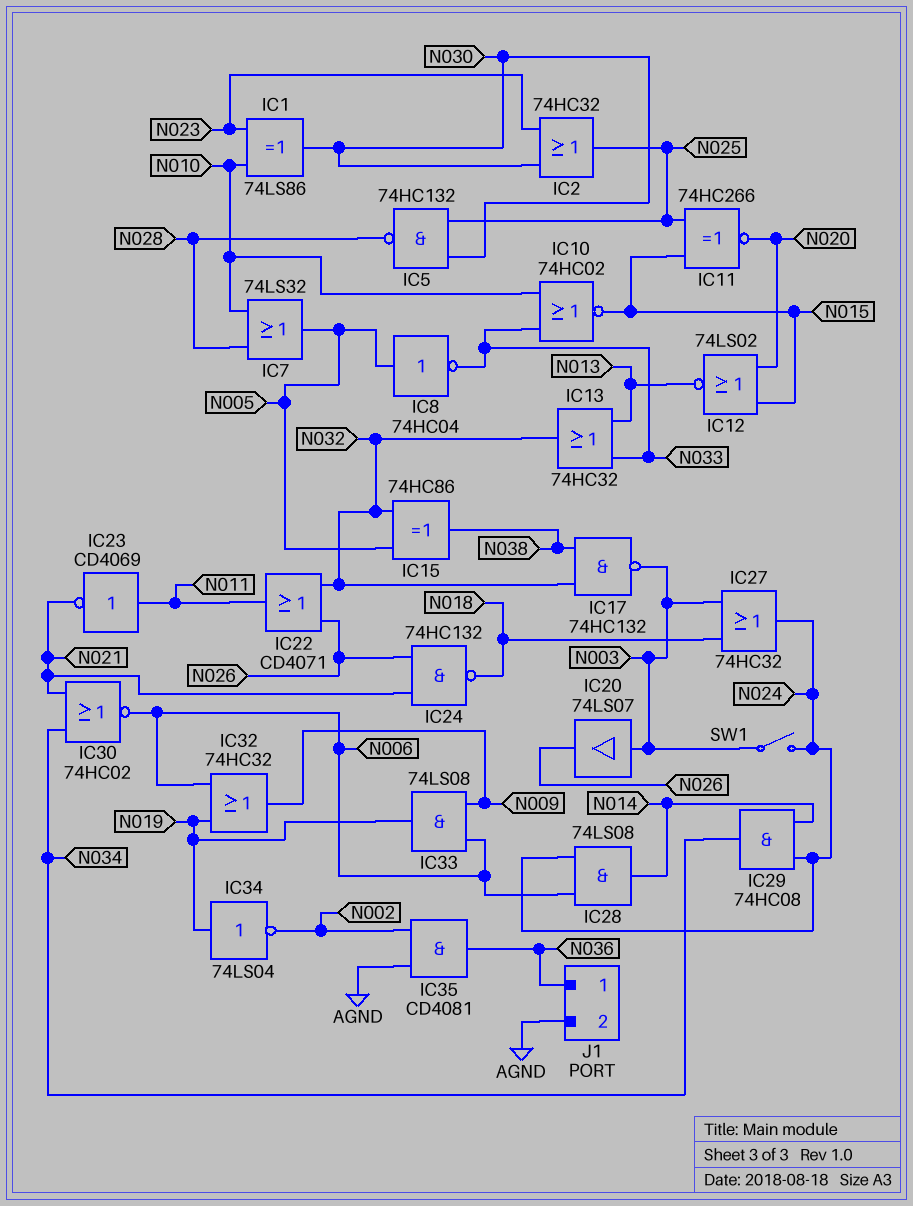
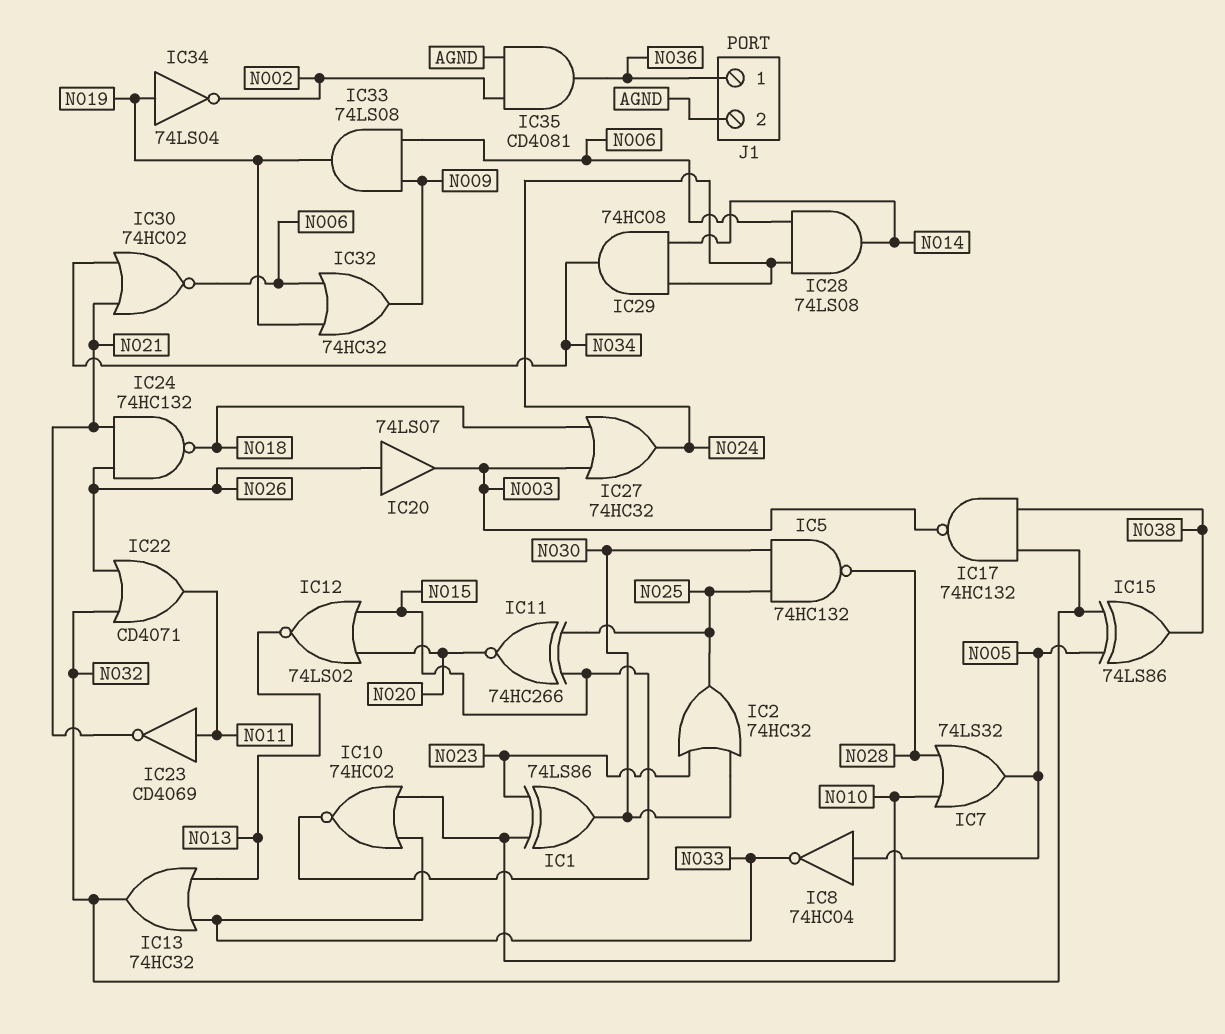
IC15: XOR 74HC86 (in N005, in N032, out N038) -> XOR 74LS86 (in N005, in N032, out N038)
IC20: buffer 74LS07 (in N003, out N026) -> buffer 74LS07 (in N026, out N003)
SW1: switch (N003, N024) -> none

